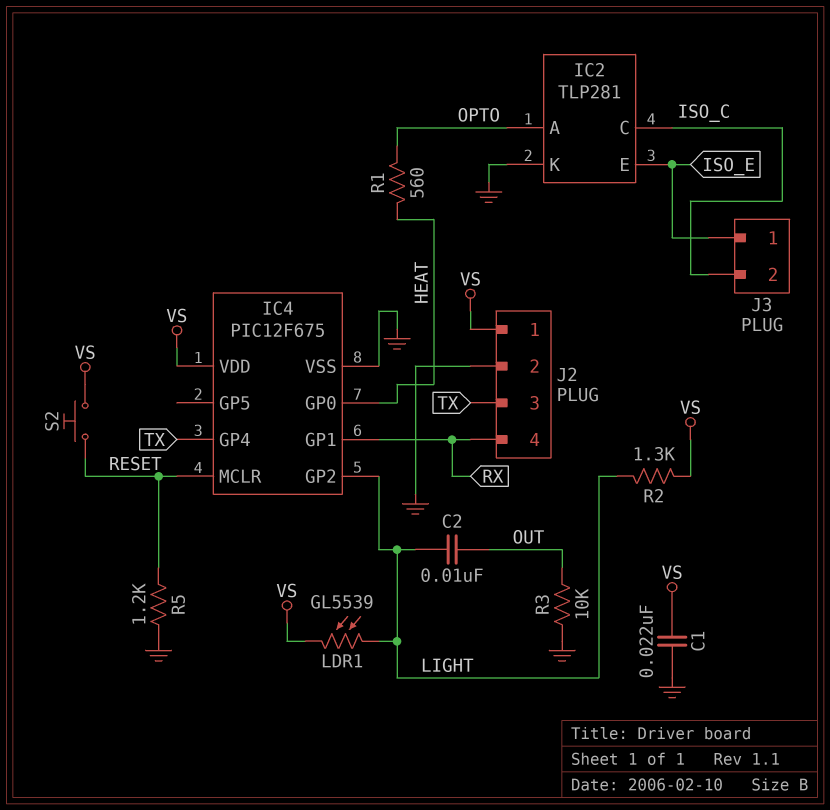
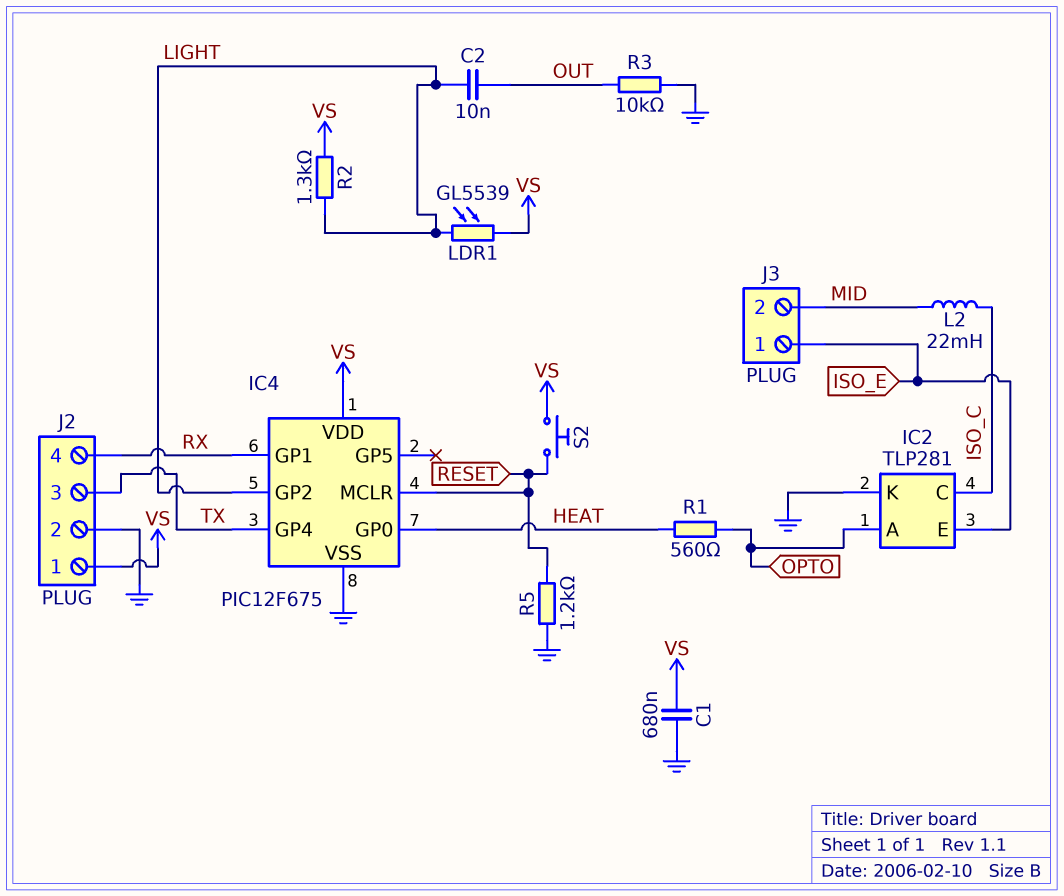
C1: 22nF (GND, VS) -> 680nF (GND, VS)
J3 pin 2: ISO_C -> MID
L2: none -> 22mH (ISO_C, MID)

